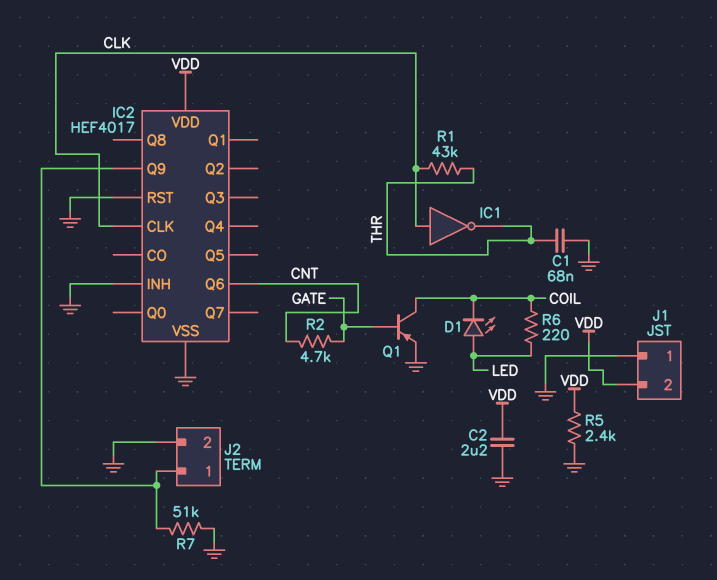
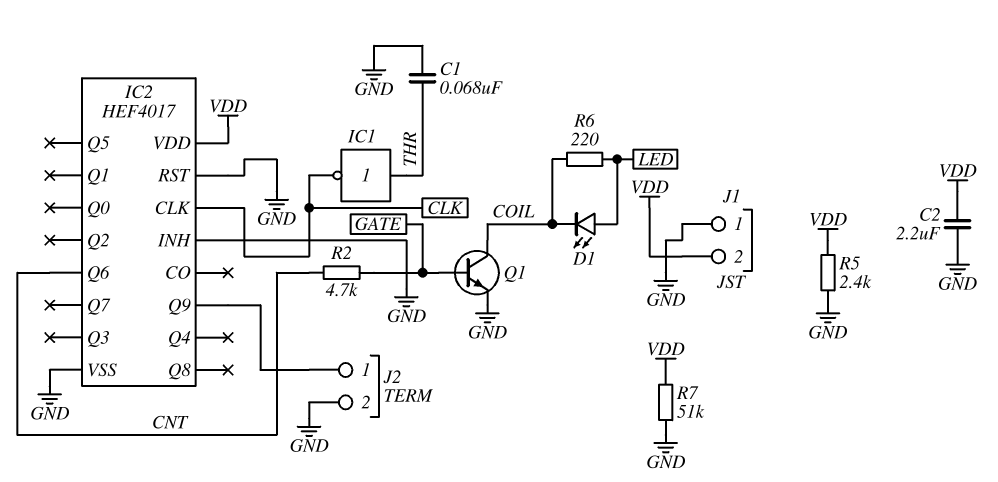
IC1: NOT (in CLK, out THR) -> NOT (in THR, out CLK)
Q1: PNP (B GATE, C COIL, E GND) -> NPN (B GATE, C COIL, E GND)
R1: 43k (CLK, THR) -> none
R7: 51k (GND, IC2/Q9) -> 51k (GND, VDD)

